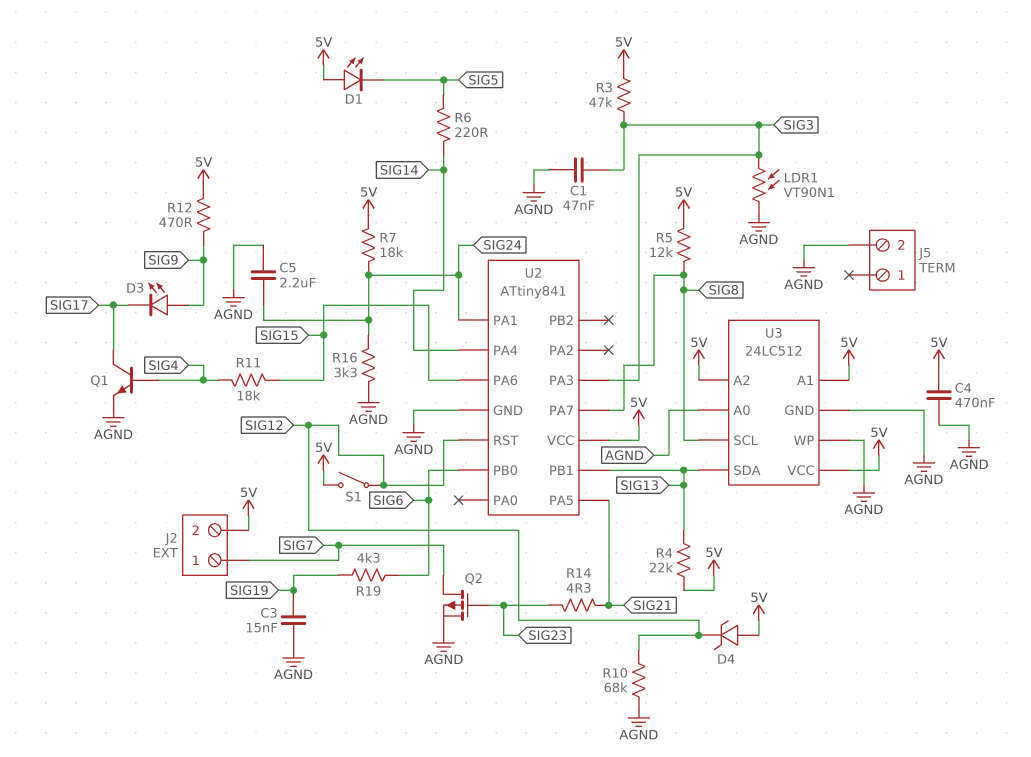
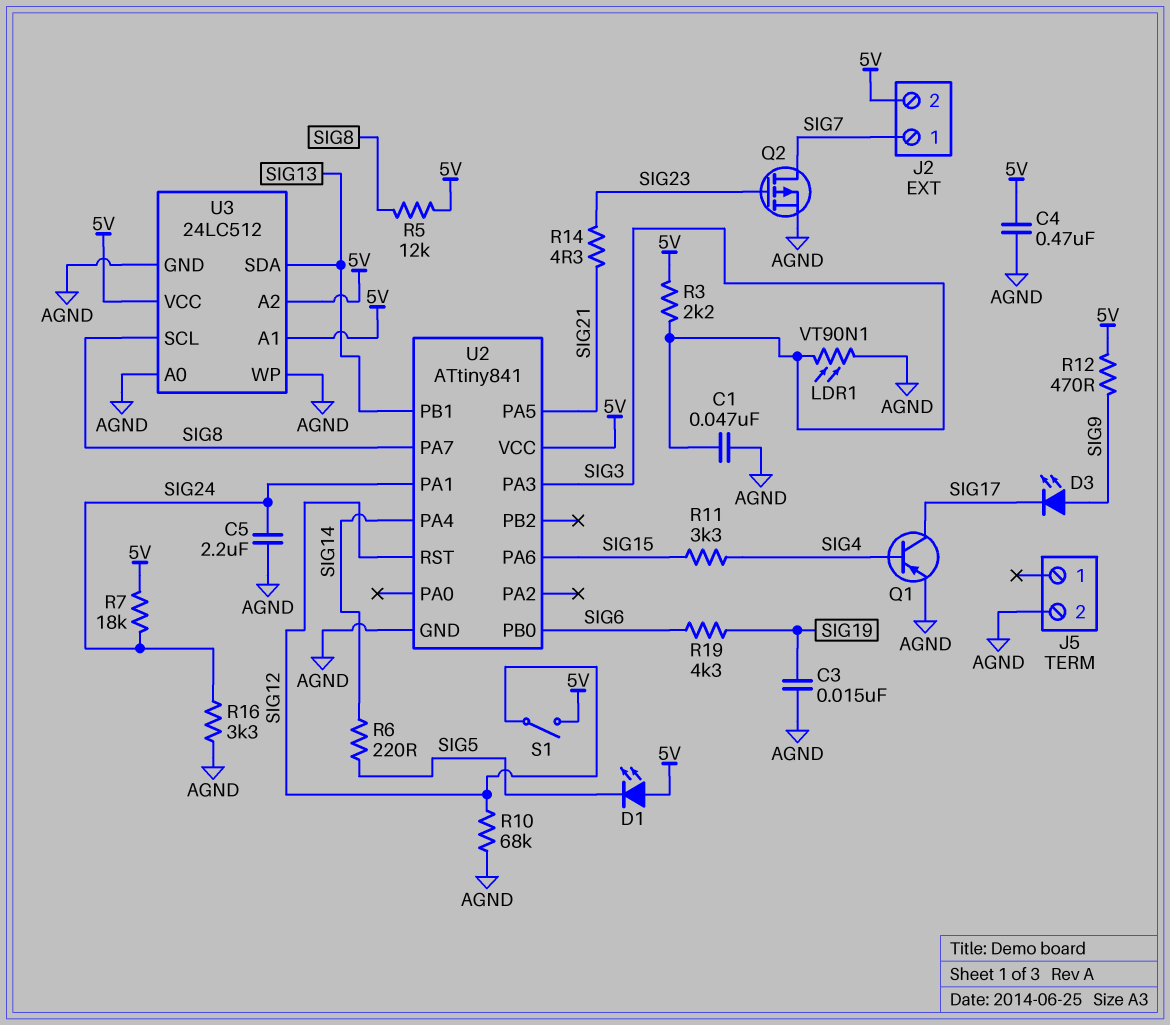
D4: zener (A 5V, K SIG12) -> none
Q1: NPN (B SIG4, C SIG17, E AGND) -> PNP (B SIG4, C SIG17, E AGND)
R3: 47k (5V, SIG3) -> 2.2k (5V, SIG3)
R4: 22k (5V, SIG13) -> none
R11: 18k (SIG4, SIG15) -> 3.3k (SIG4, SIG15)

